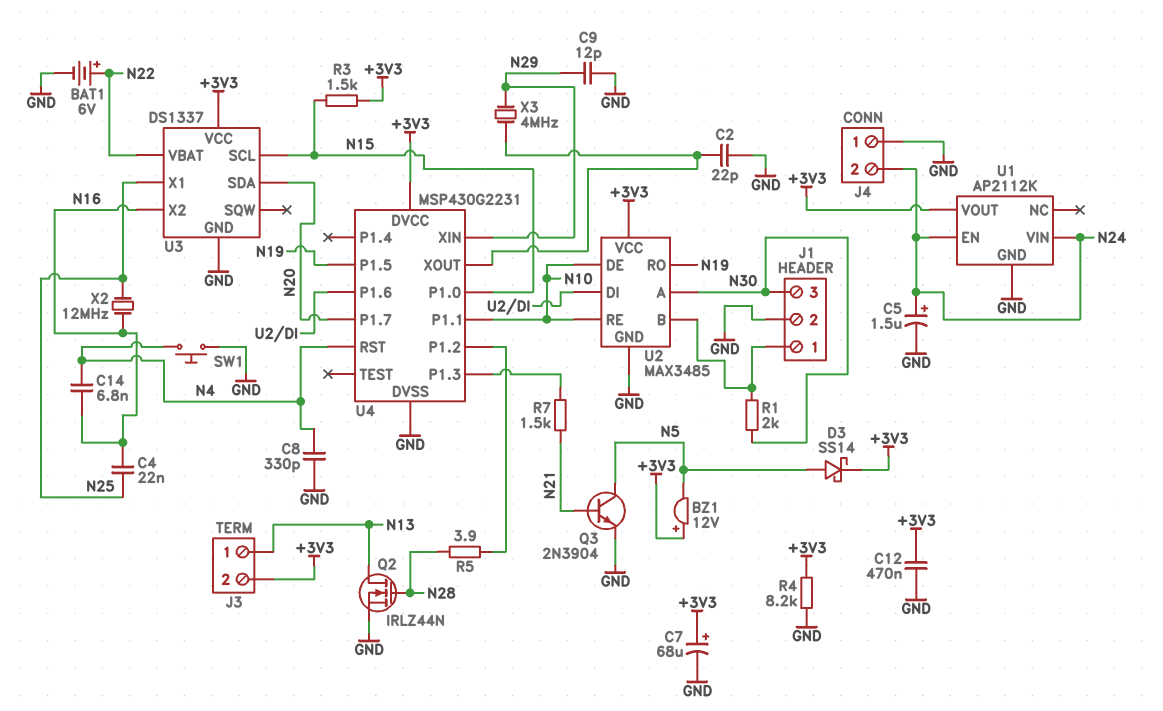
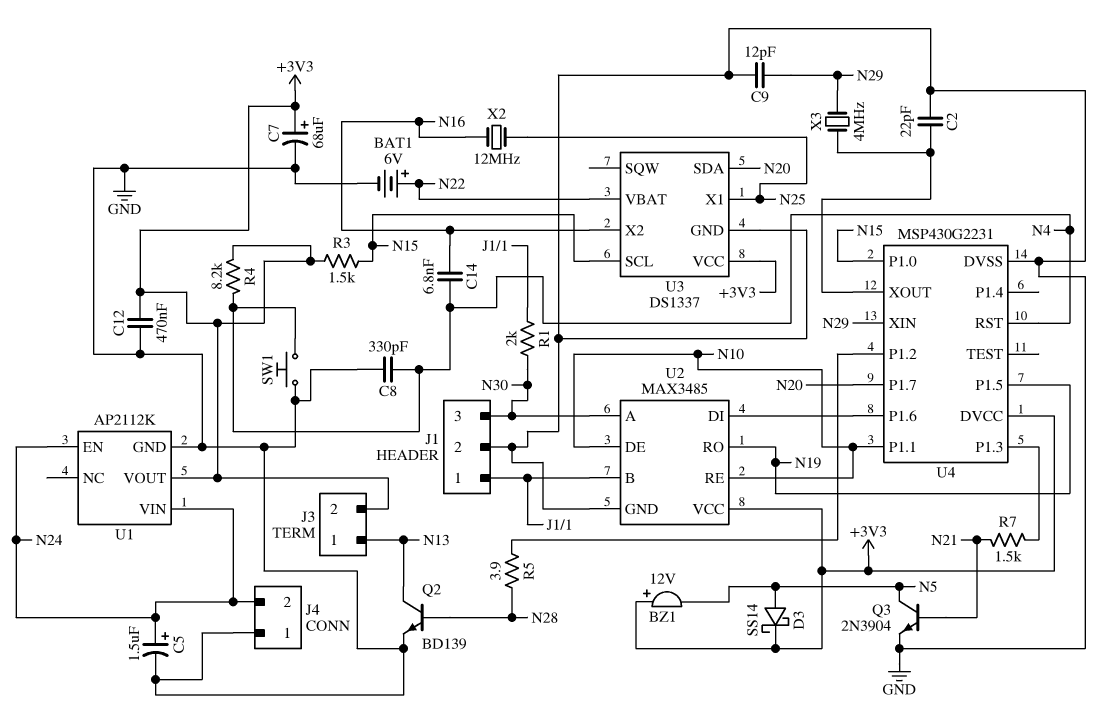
C4: 22nF (N16, N25) -> none
Q2: NMOS IRLZ44N (G N28, D N13, S GND) -> NPN BD139 (B N28, C N13, E GND)
R4: 8.2k (+3V3, GND) -> 8.2k (+3V3, N4)

